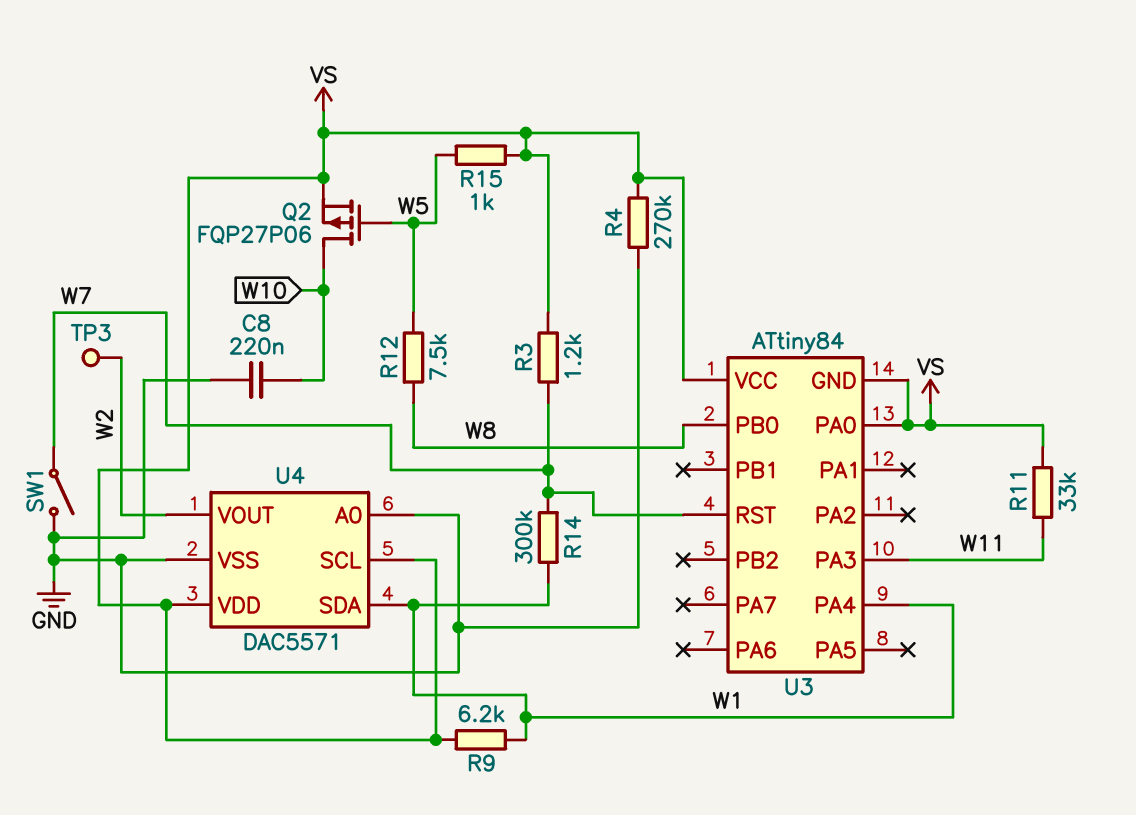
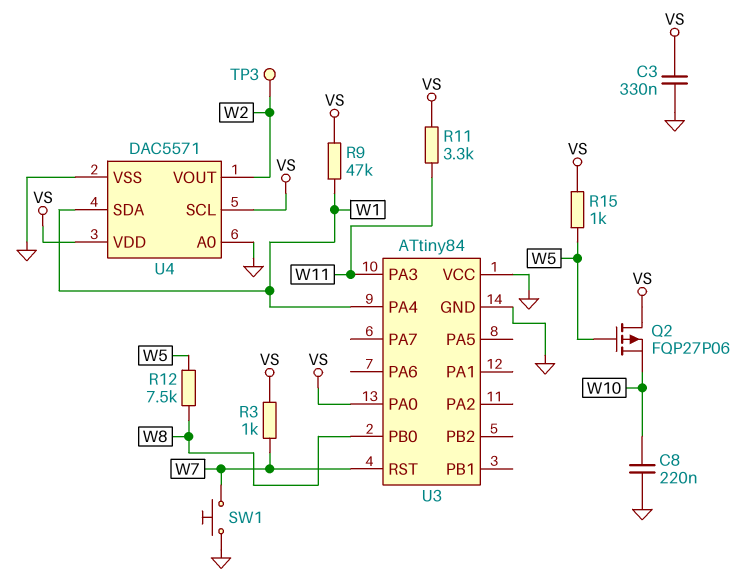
C3: none -> 330nF (GND, VS)
Q2: PMOS FQP27P06 (G W5, D W10, S VS) -> PMOS FQP27P06 (G W5, D VS, S W10)
R3: 1.2k (VS, W7) -> 1k (VS, W7)
R4: 270k (GND, VS) -> none
R9: 6.2k (VS, W1) -> 47k (VS, W1)
R11: 33k (VS, W11) -> 3.3k (VS, W11)
R14: 300k (W1, W7) -> none
SW1: switch (GND, W7) -> button (GND, W7)
U3 pin GND: VS -> GND
U3 pin VCC: VS -> GND

